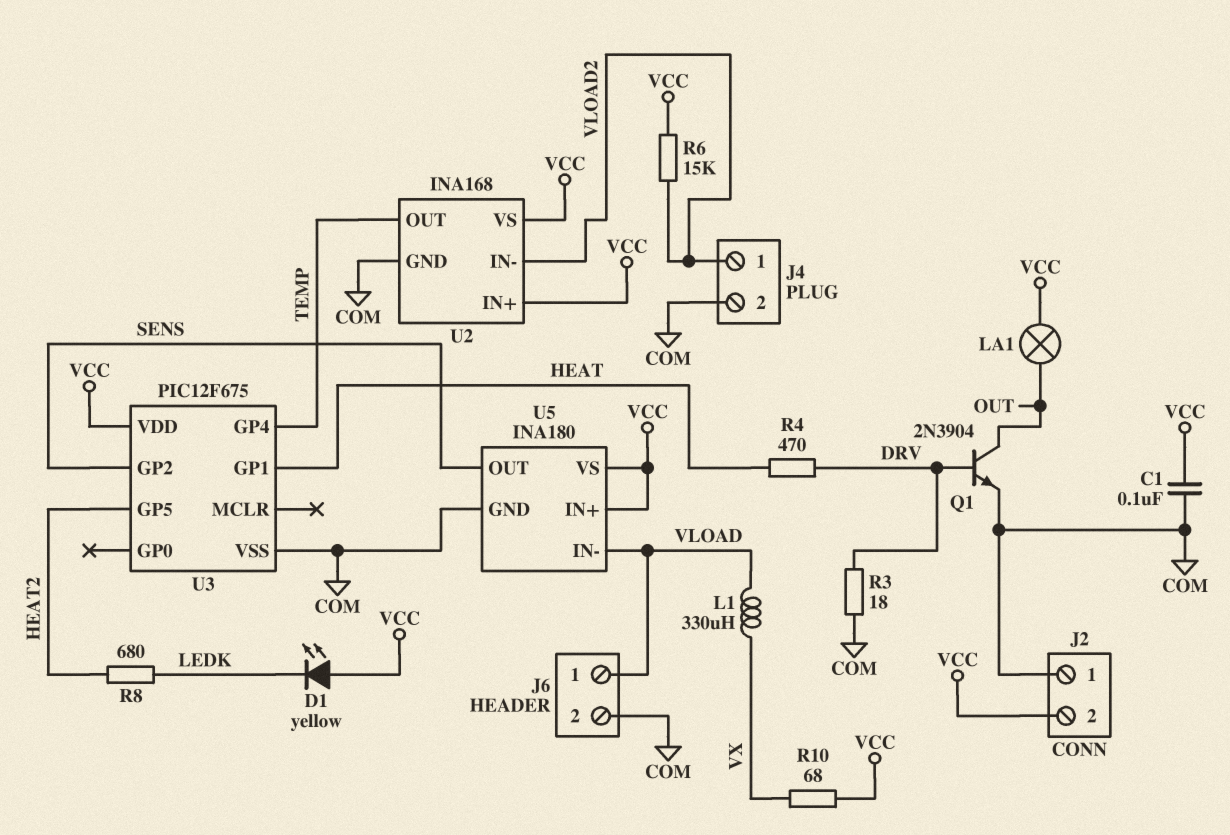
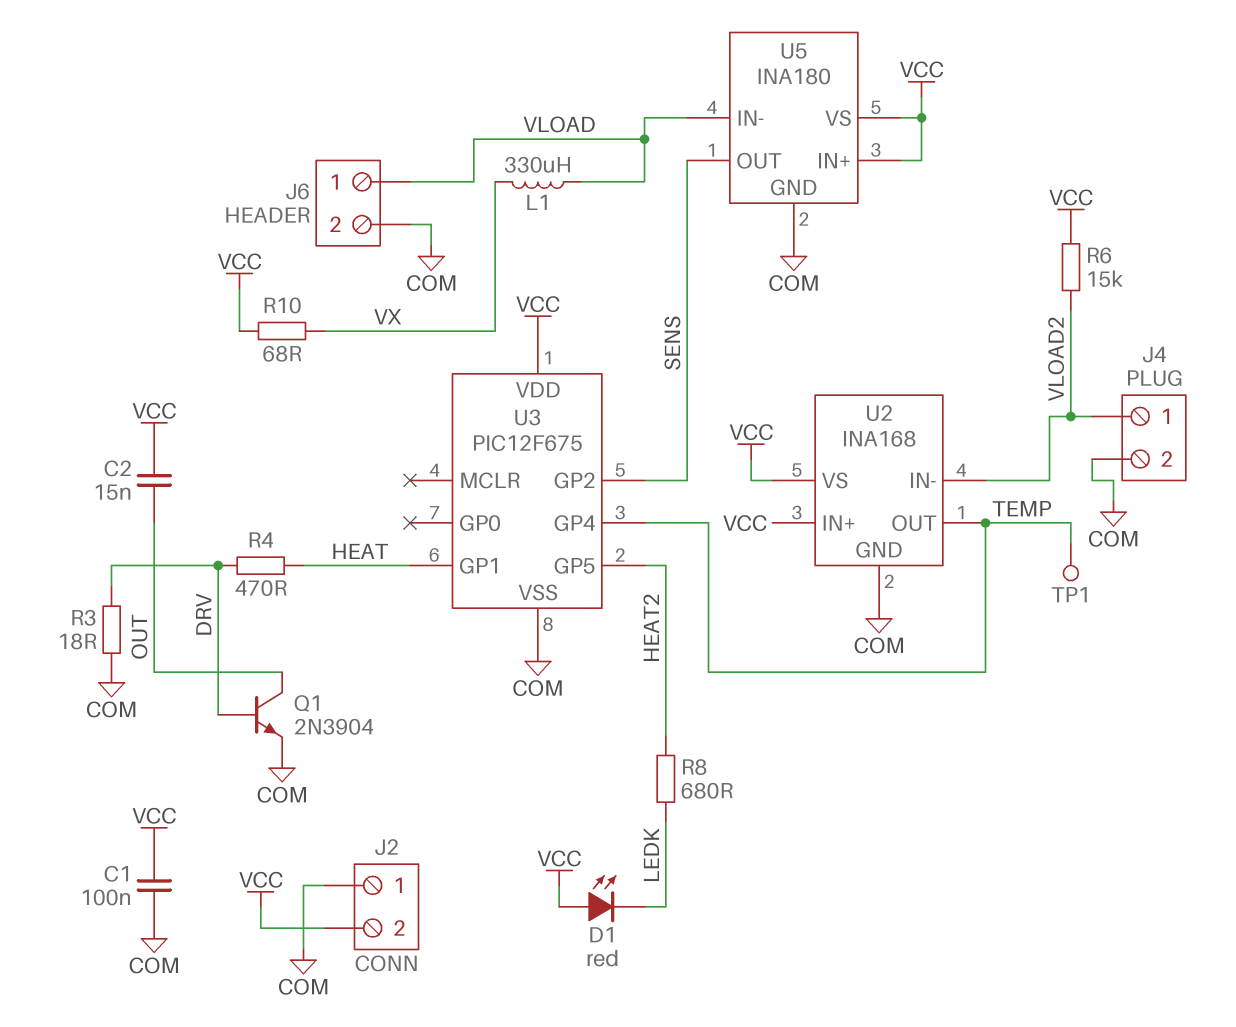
C2: none -> 15nF (OUT, VCC)
D1: LED yellow (A VCC, K LEDK) -> LED red (A VCC, K LEDK)
LA1: lamp (OUT, VCC) -> none
TP1: none -> test point (TEMP)

